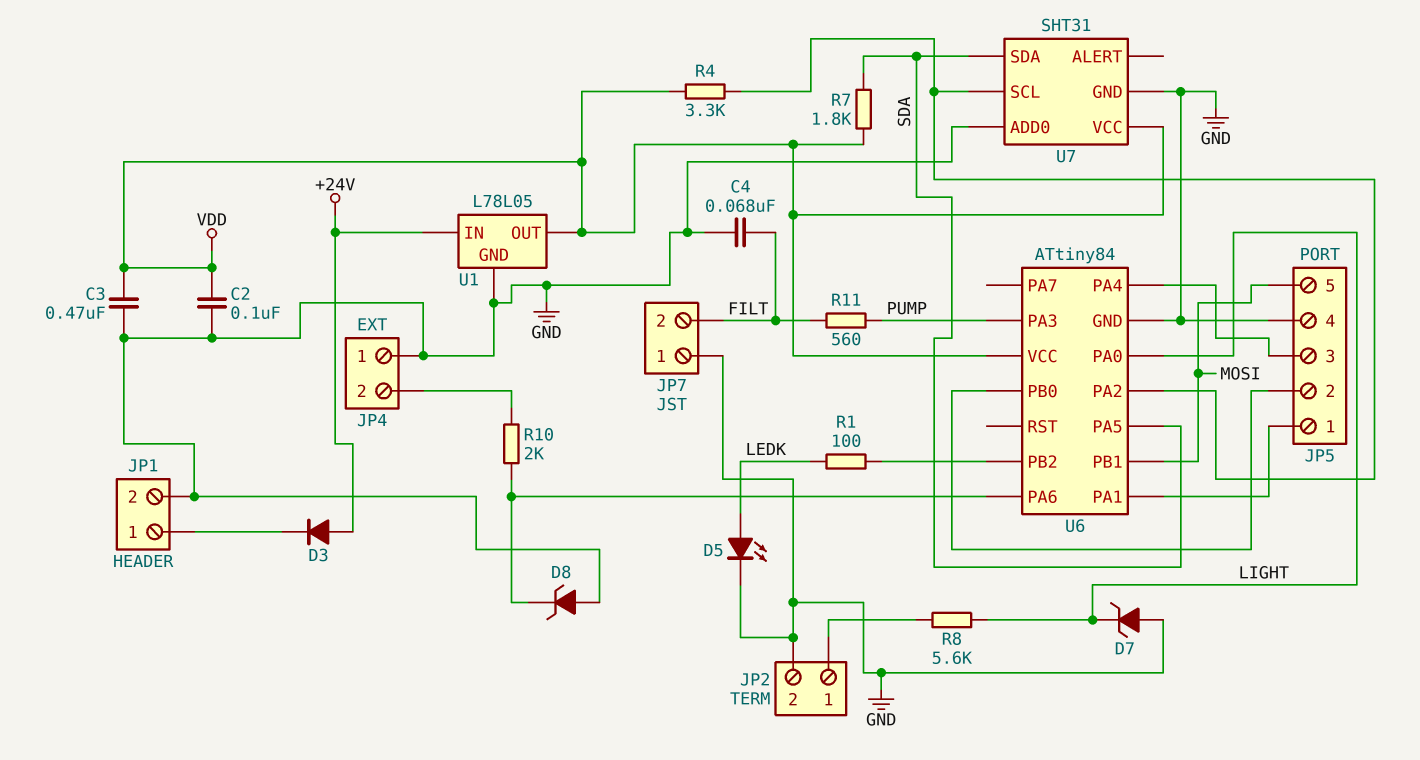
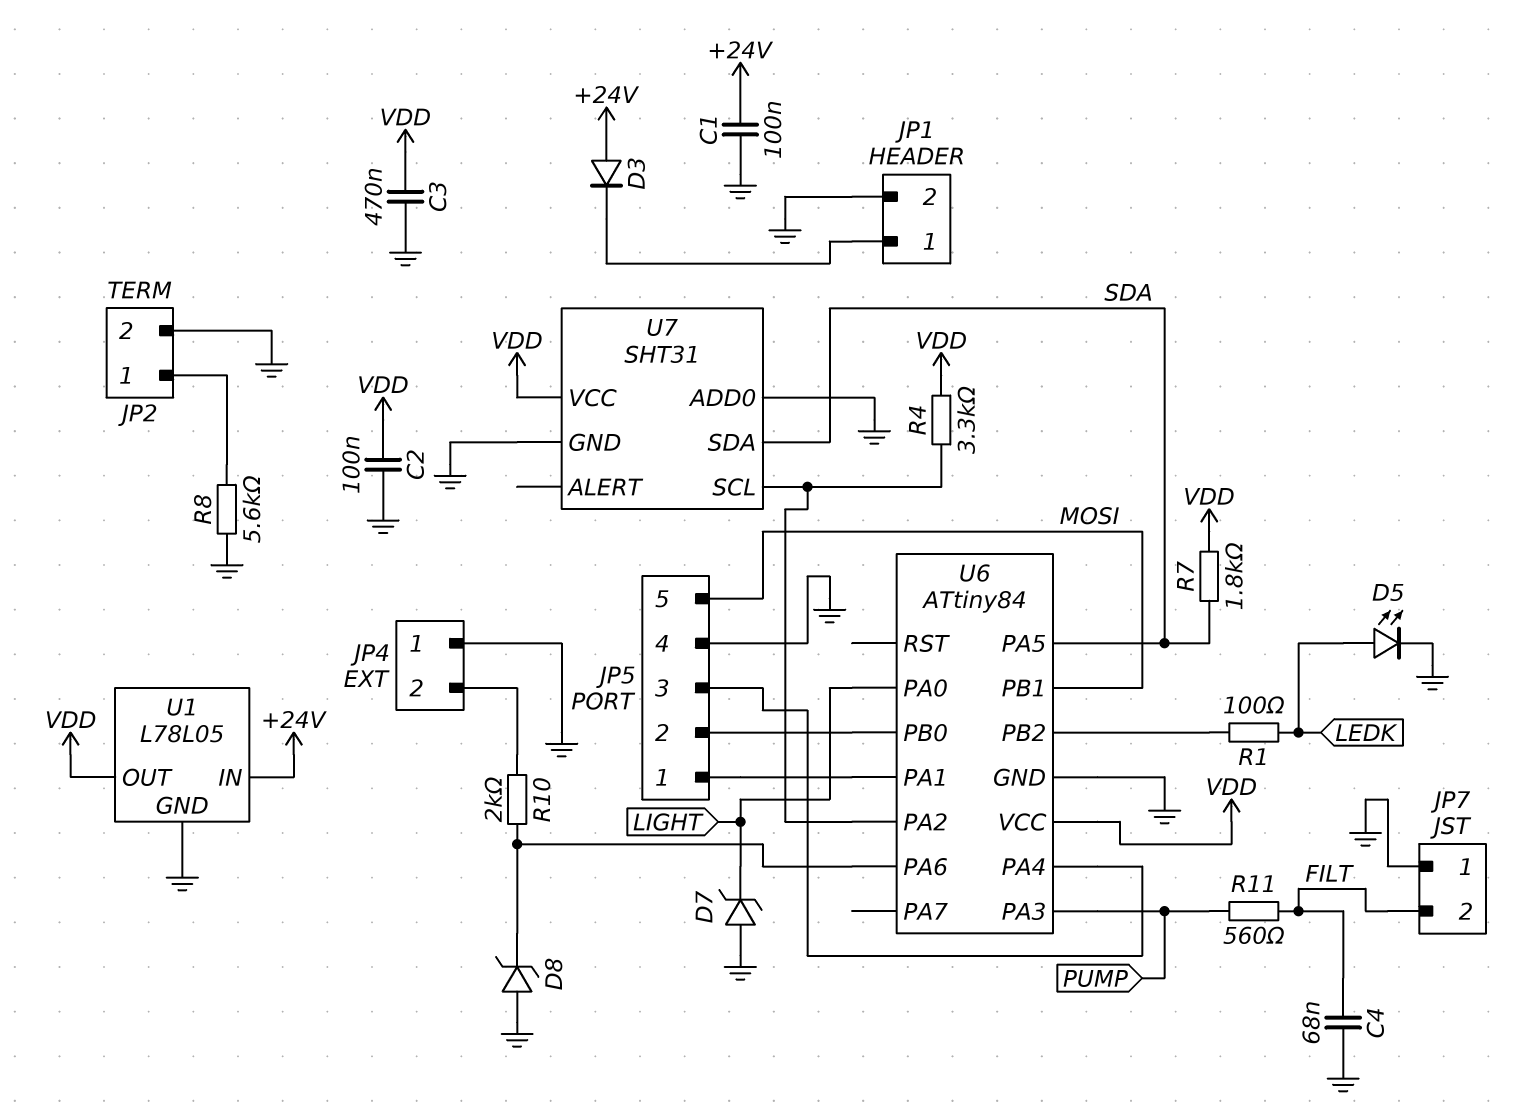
C1: none -> 100nF (+24V, GND)
R8: 5.6k (JP2/1, LIGHT) -> 5.6k (GND, JP2/1)

